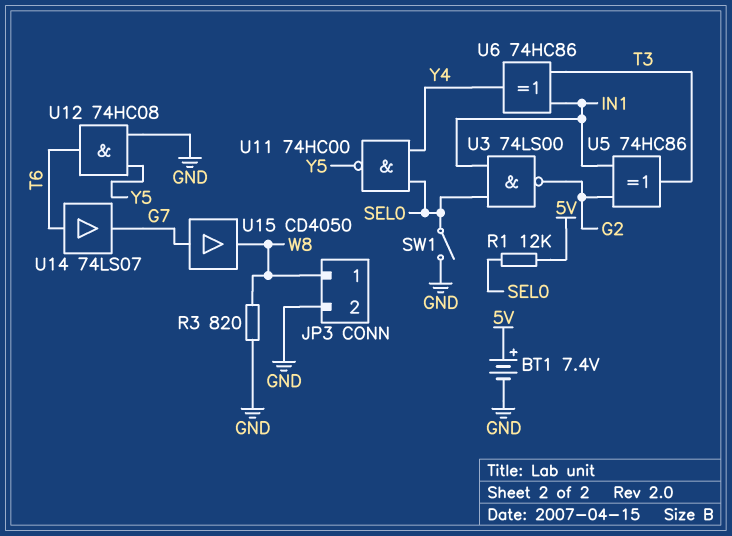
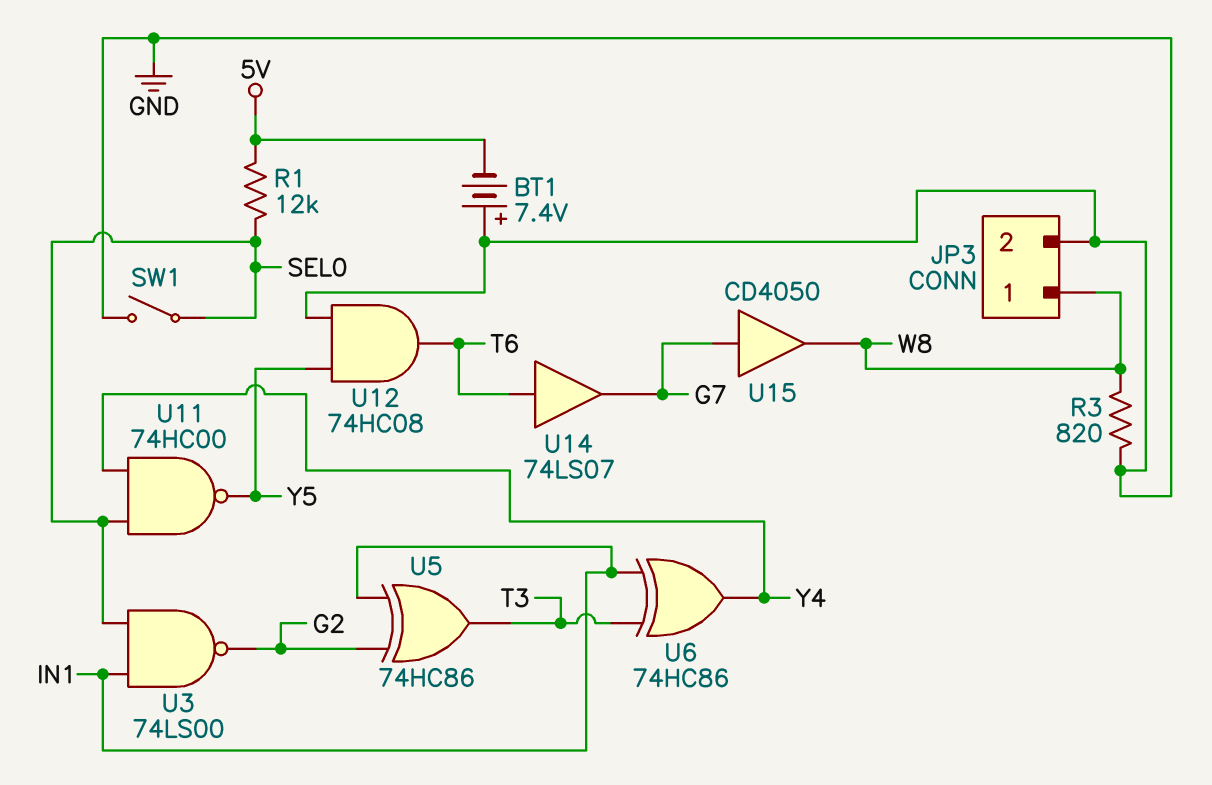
BT1: 7.4V (plus 5V, minus GND) -> 7.4V (plus GND, minus 5V)

